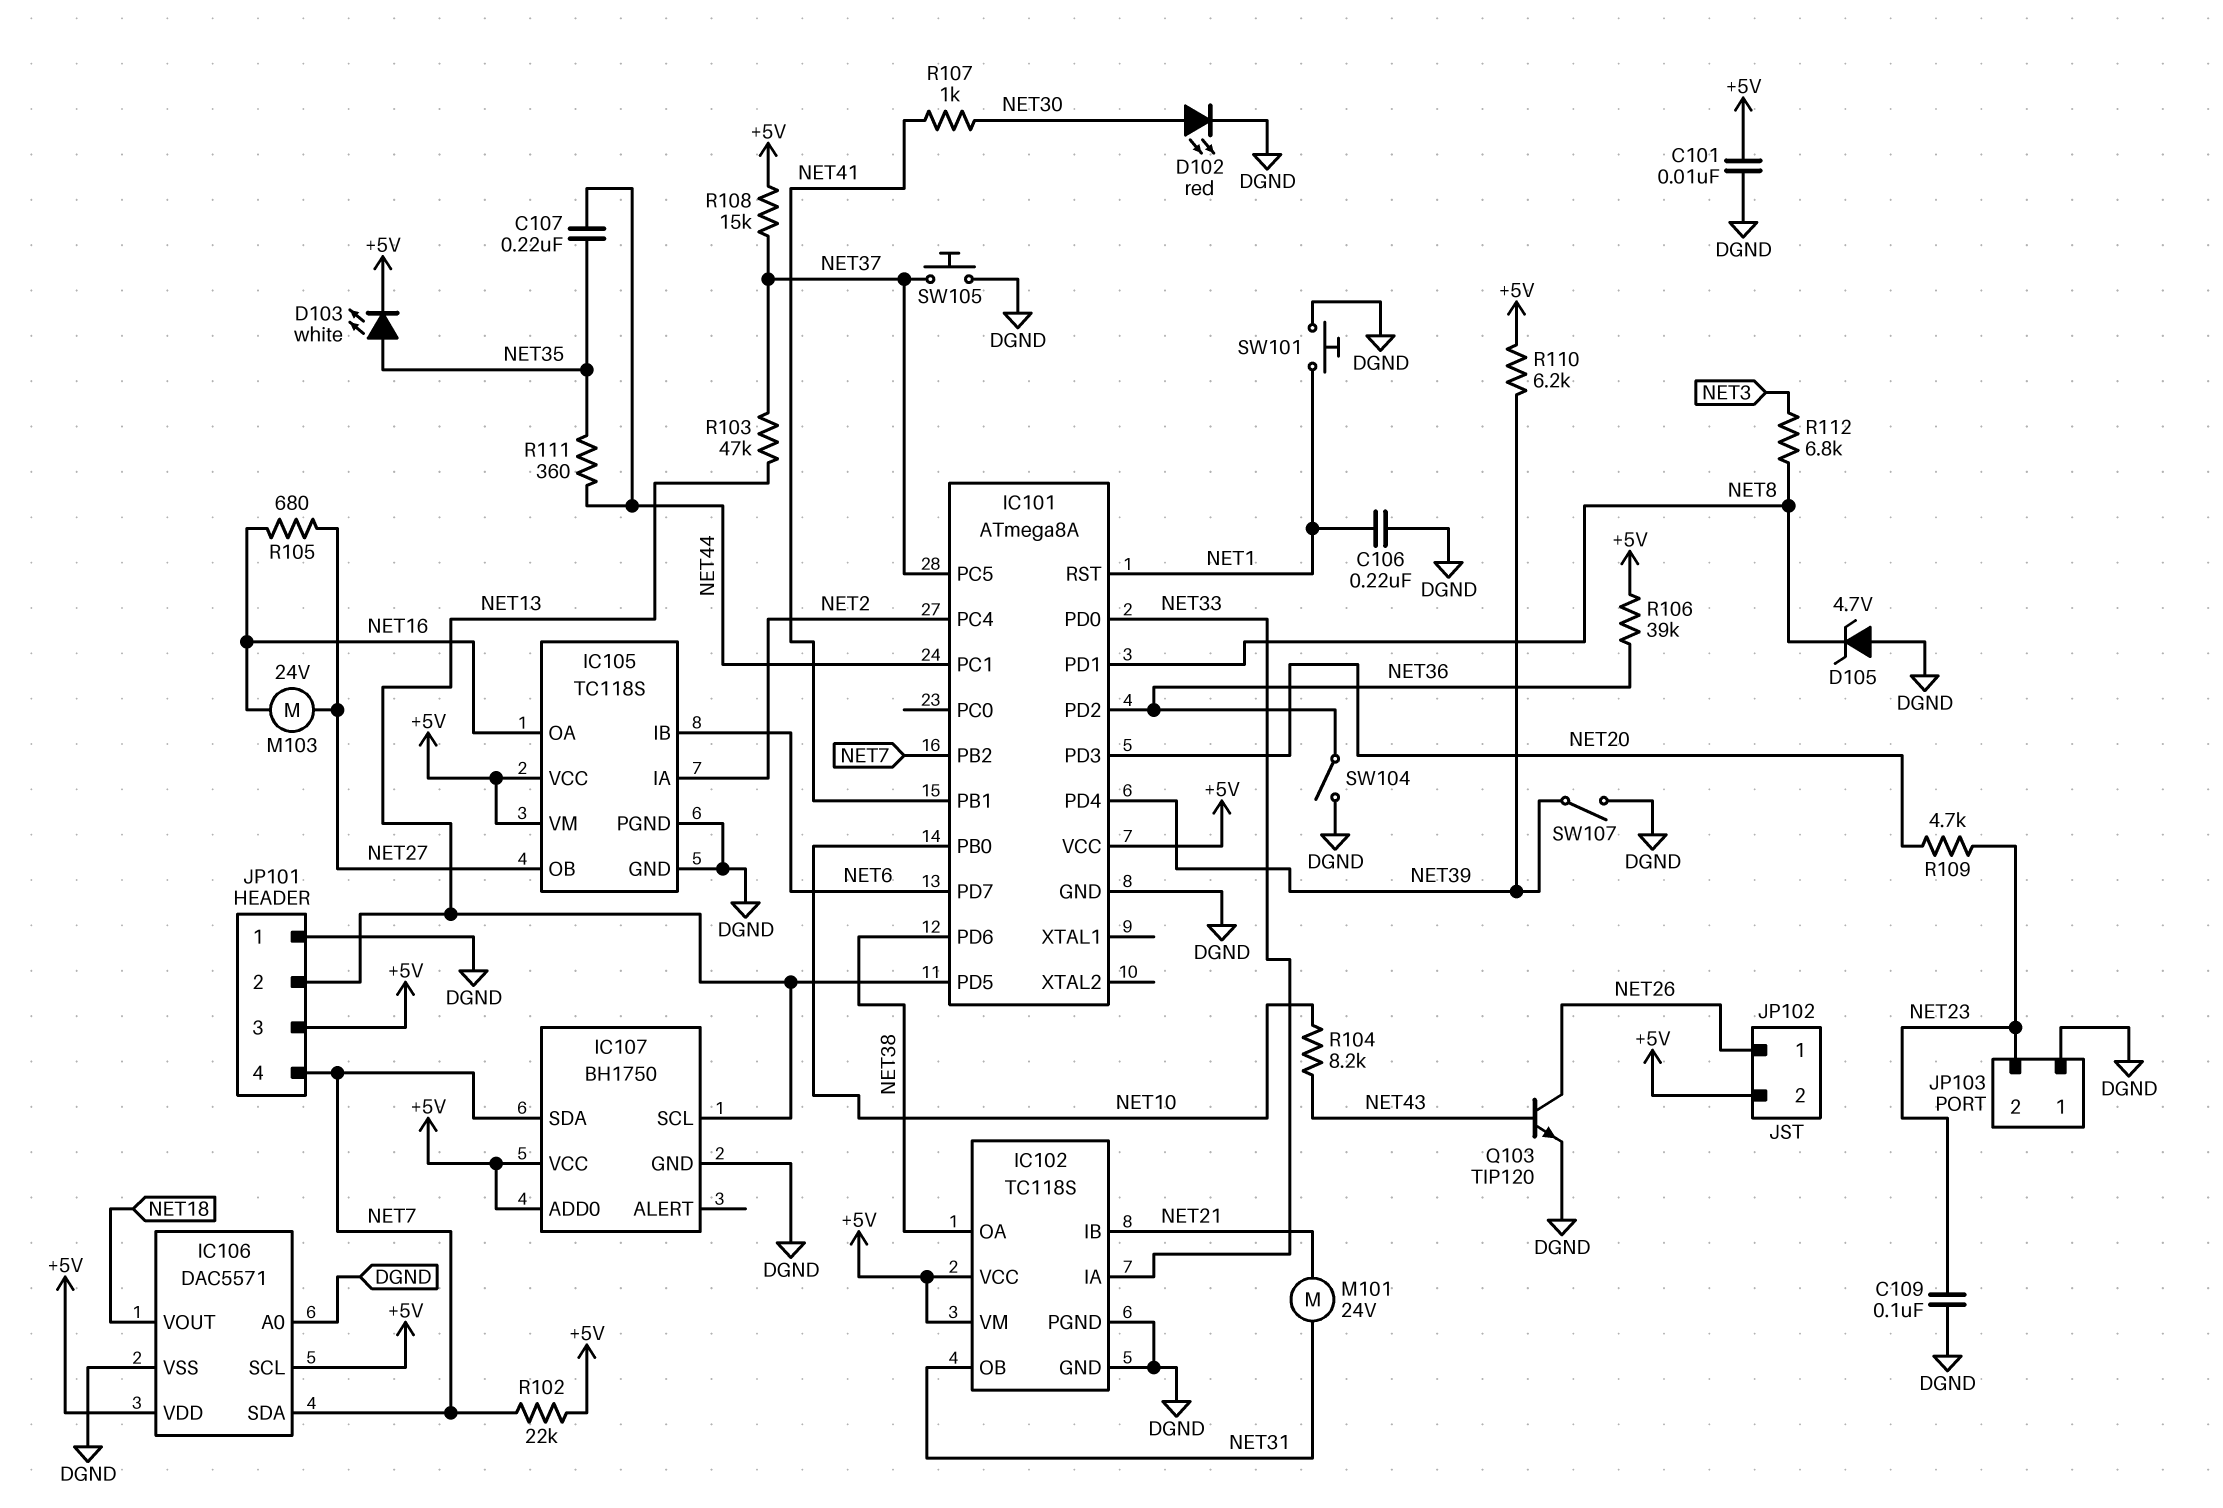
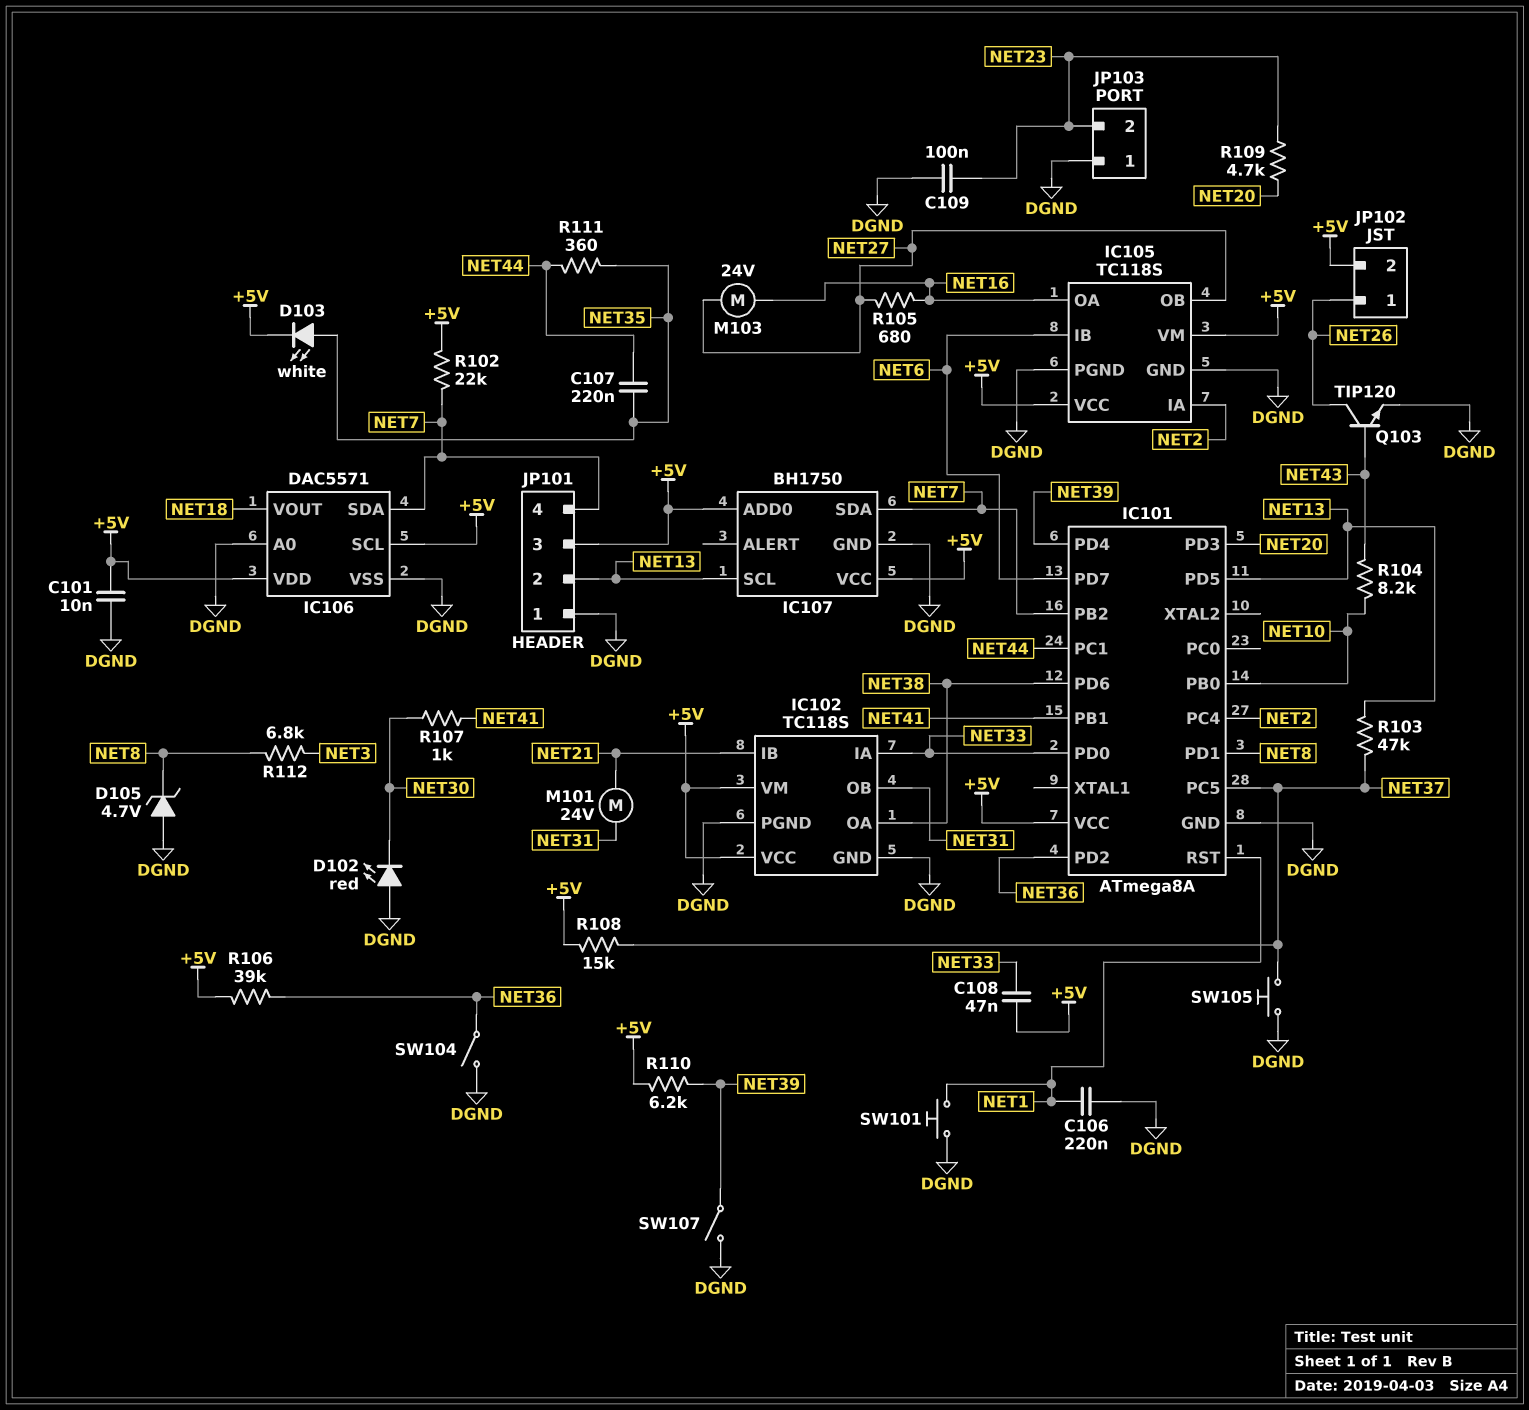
C108: none -> 47nF (+5V, NET33)
D102: LED red (A NET30, K DGND) -> LED red (A DGND, K NET30)

